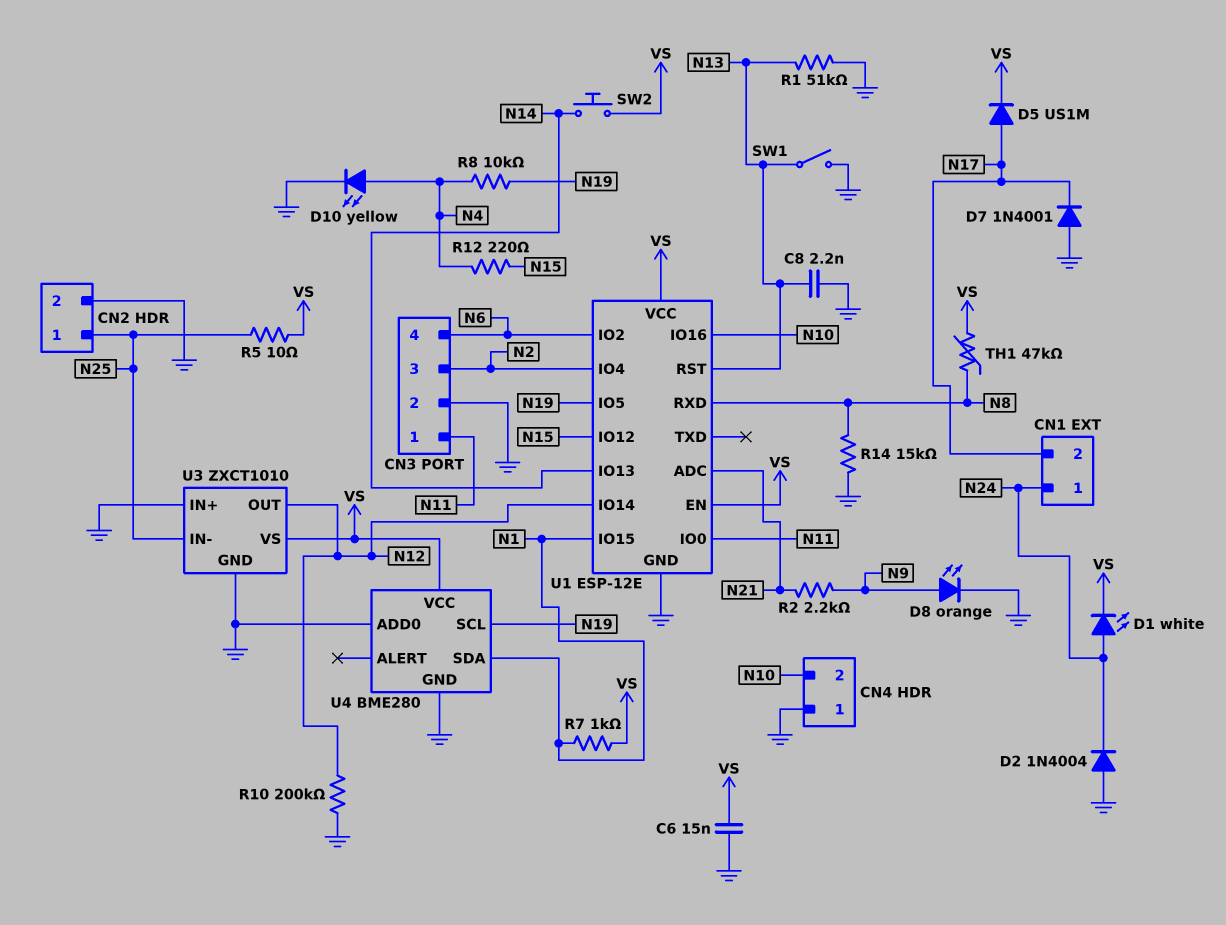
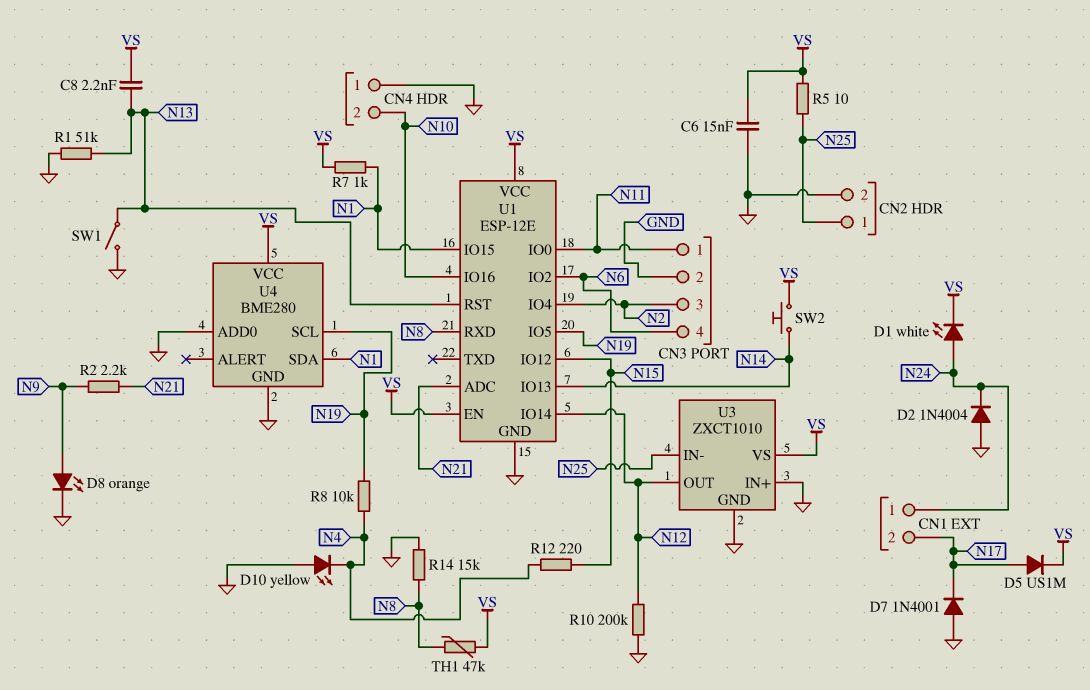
C8: 2.2nF (GND, N13) -> 2.2nF (N13, VS)
D10: LED yellow (A N4, K GND) -> LED yellow (A GND, K N4)

